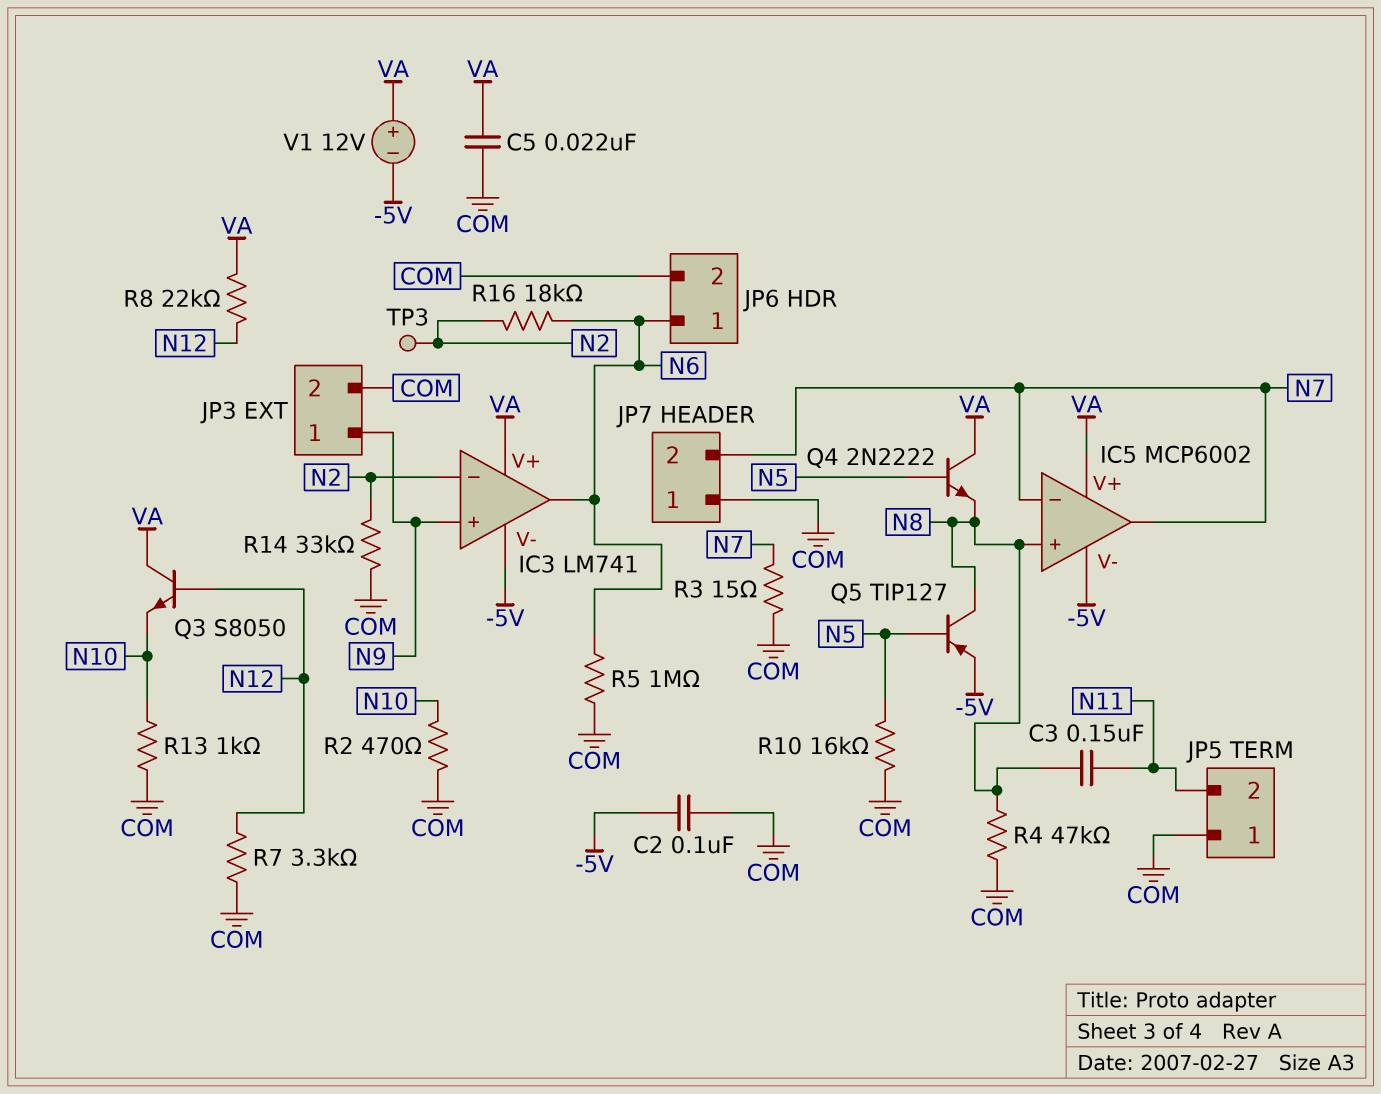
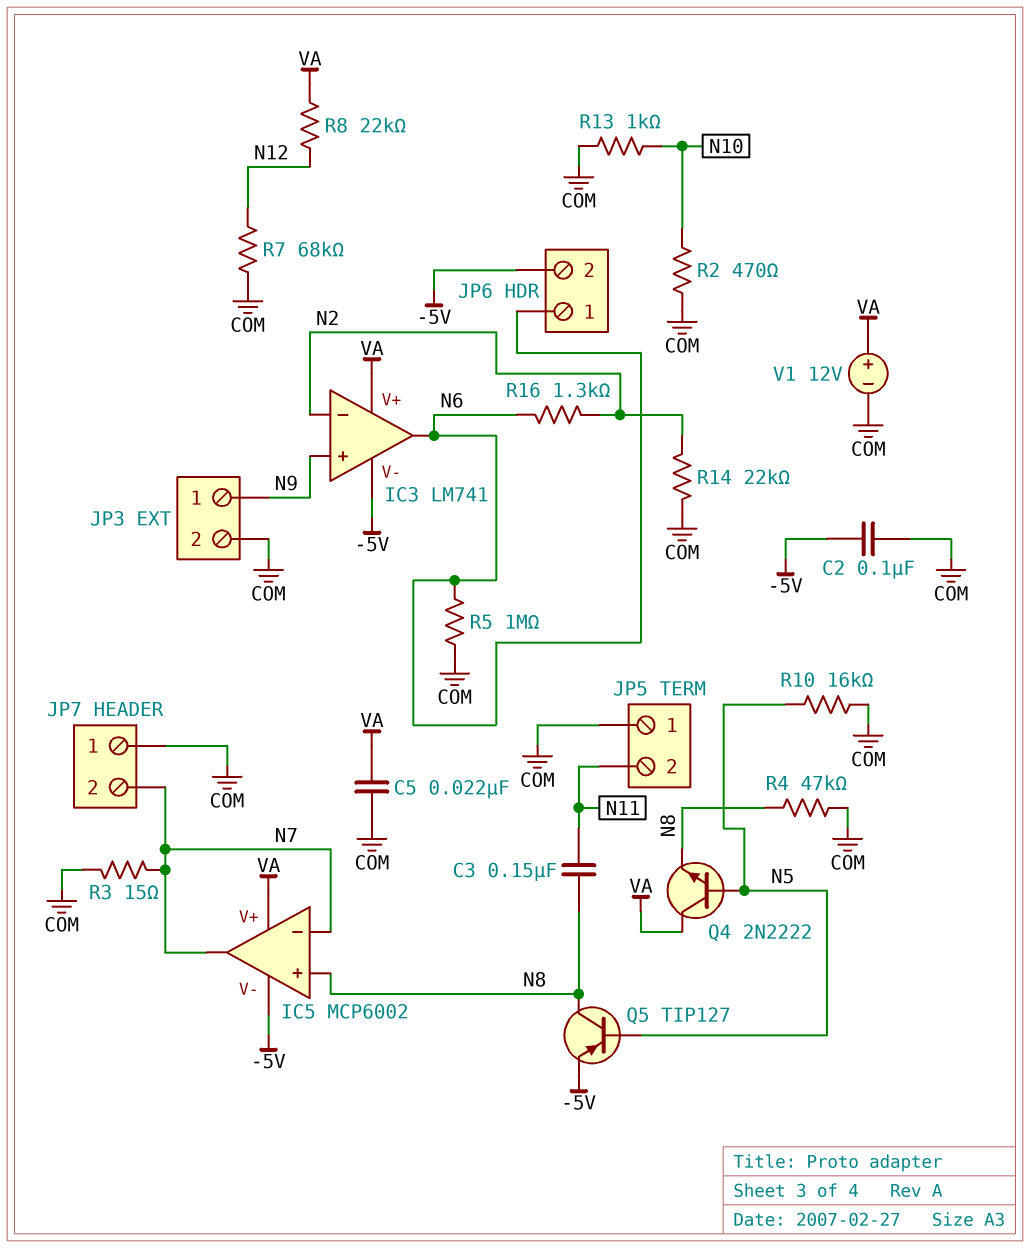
JP6 pin 2: COM -> -5V
Q3: NPN S8050 (B N12, C VA, E N10) -> none
R7: 3.3k (COM, N12) -> 68k (COM, N12)
R14: 33k (COM, N2) -> 22k (COM, N2)
R16: 18k (N2, N6) -> 1.3k (N2, N6)
TP3: test point (N2) -> none
V1: 12V (plus VA, minus -5V) -> 12V (plus VA, minus COM)

